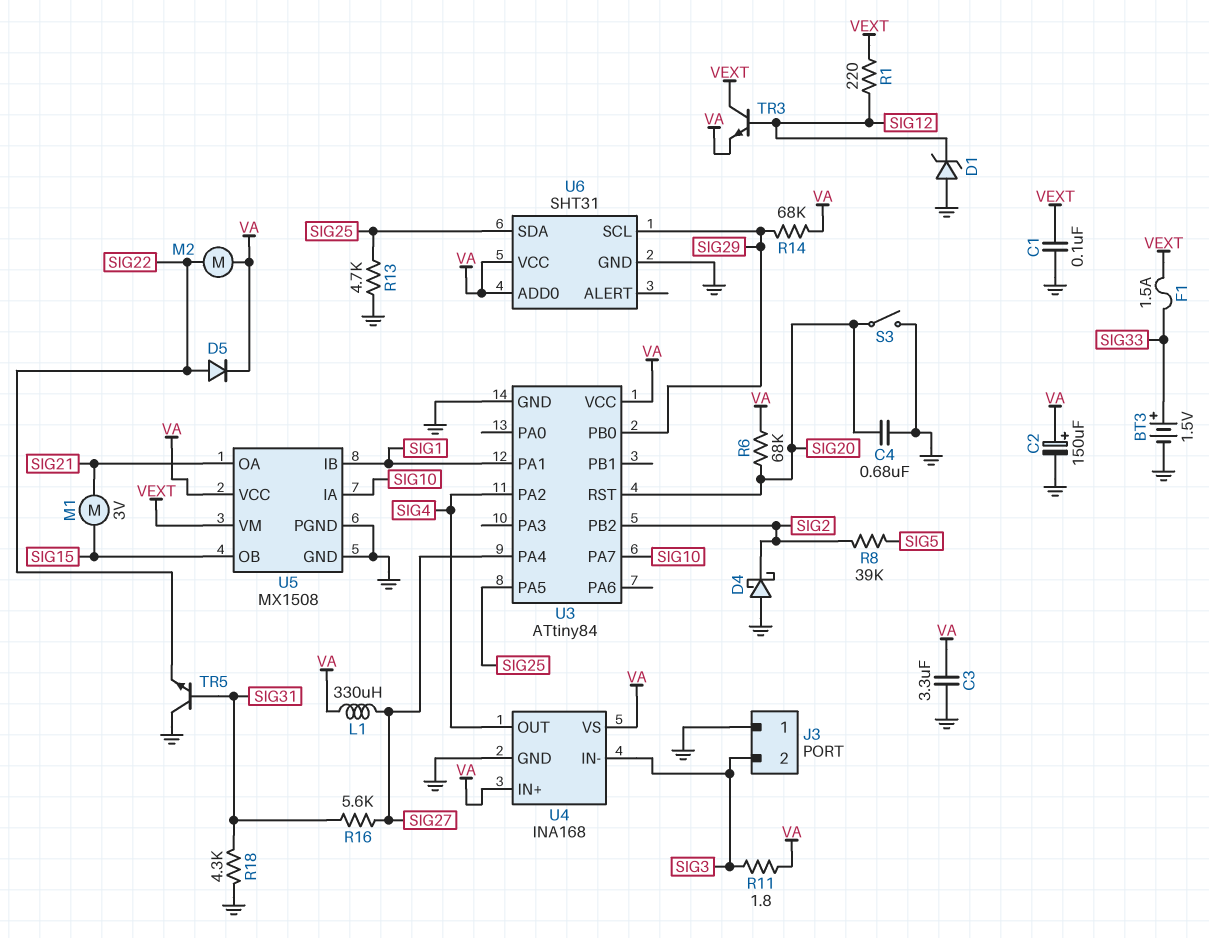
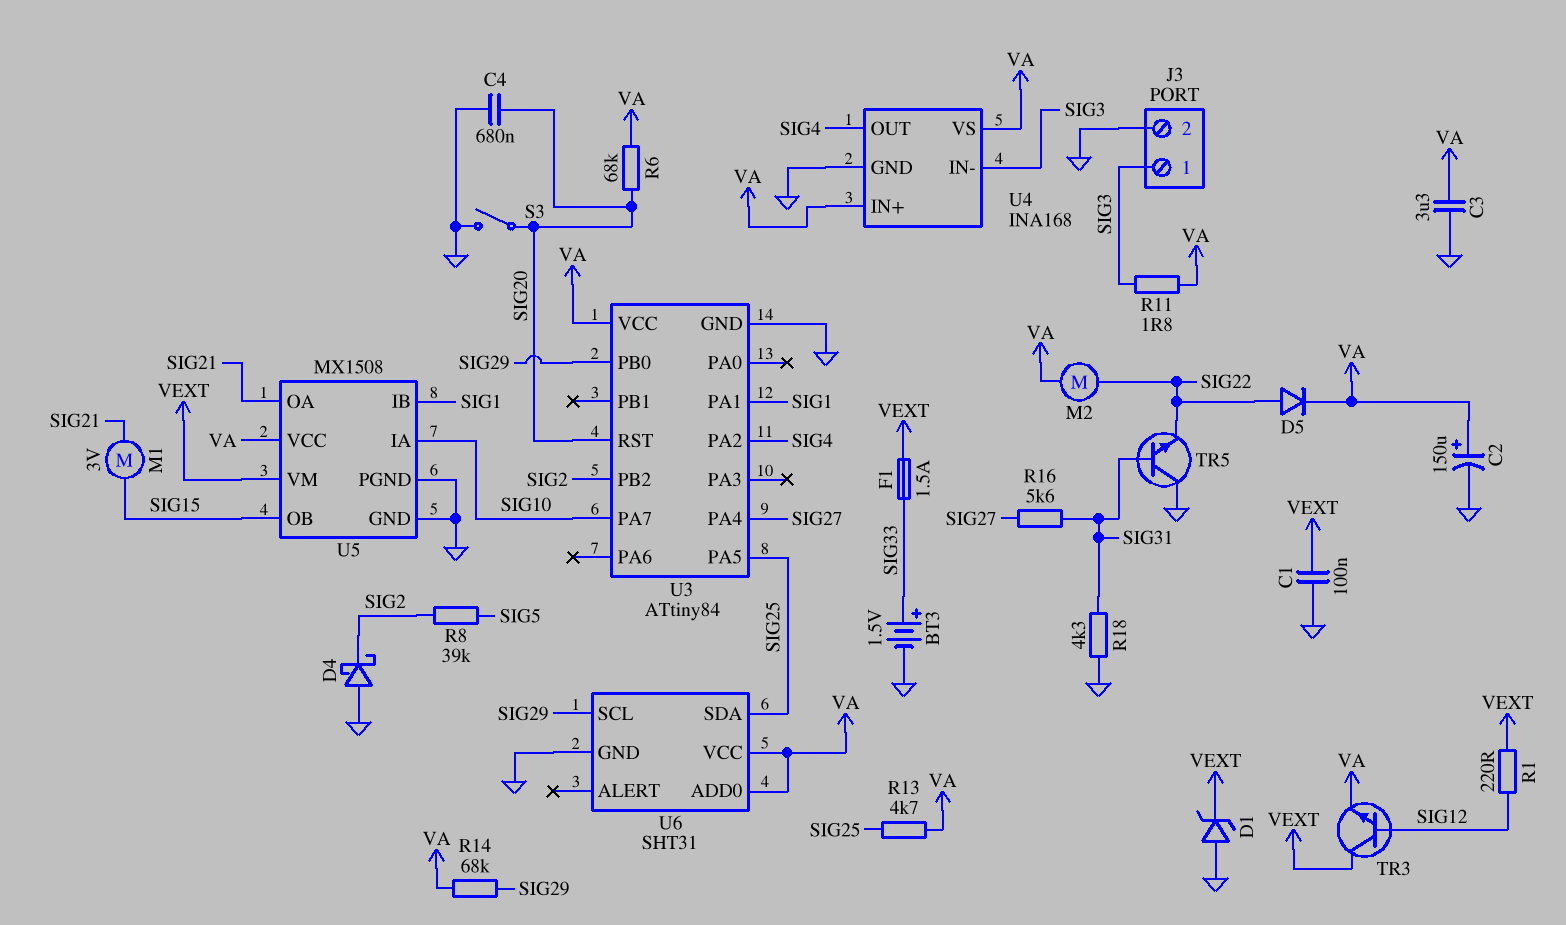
D1: zener (A GND, K SIG12) -> zener (A GND, K VEXT)
J3 pin 1: GND -> SIG3
J3 pin 2: SIG3 -> GND
L1: 330uH (SIG27, VA) -> none
R13: 4.7k (GND, SIG25) -> 4.7k (SIG25, VA)

